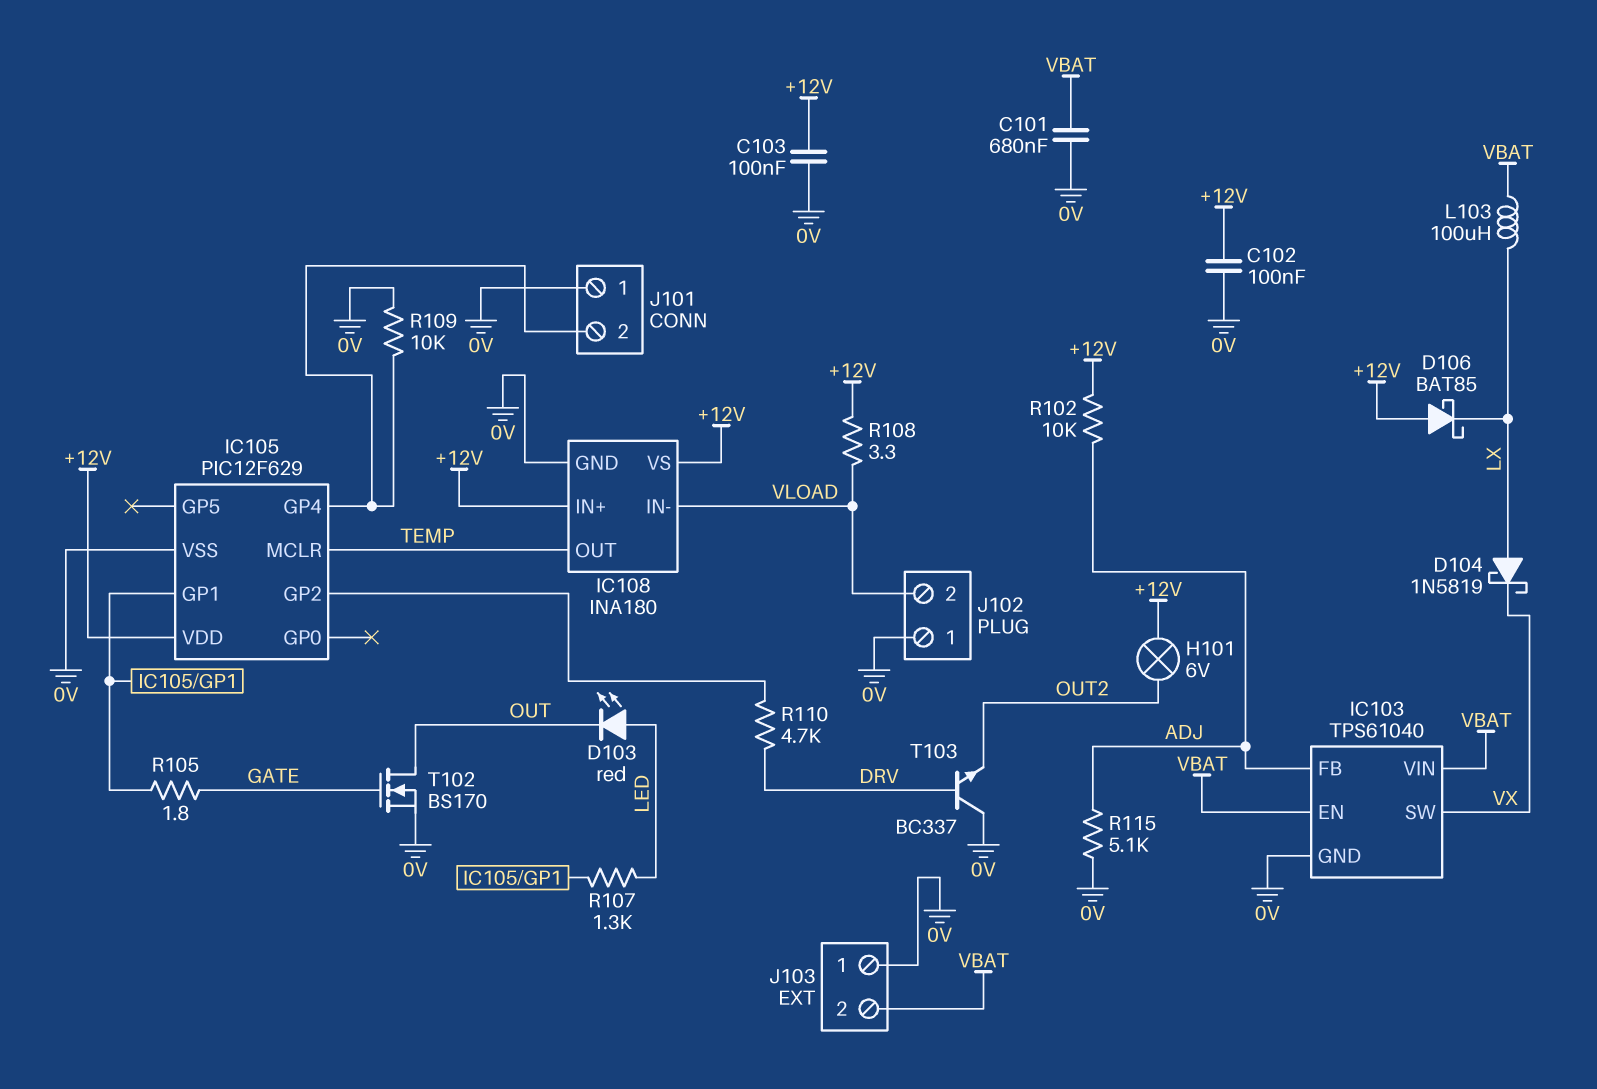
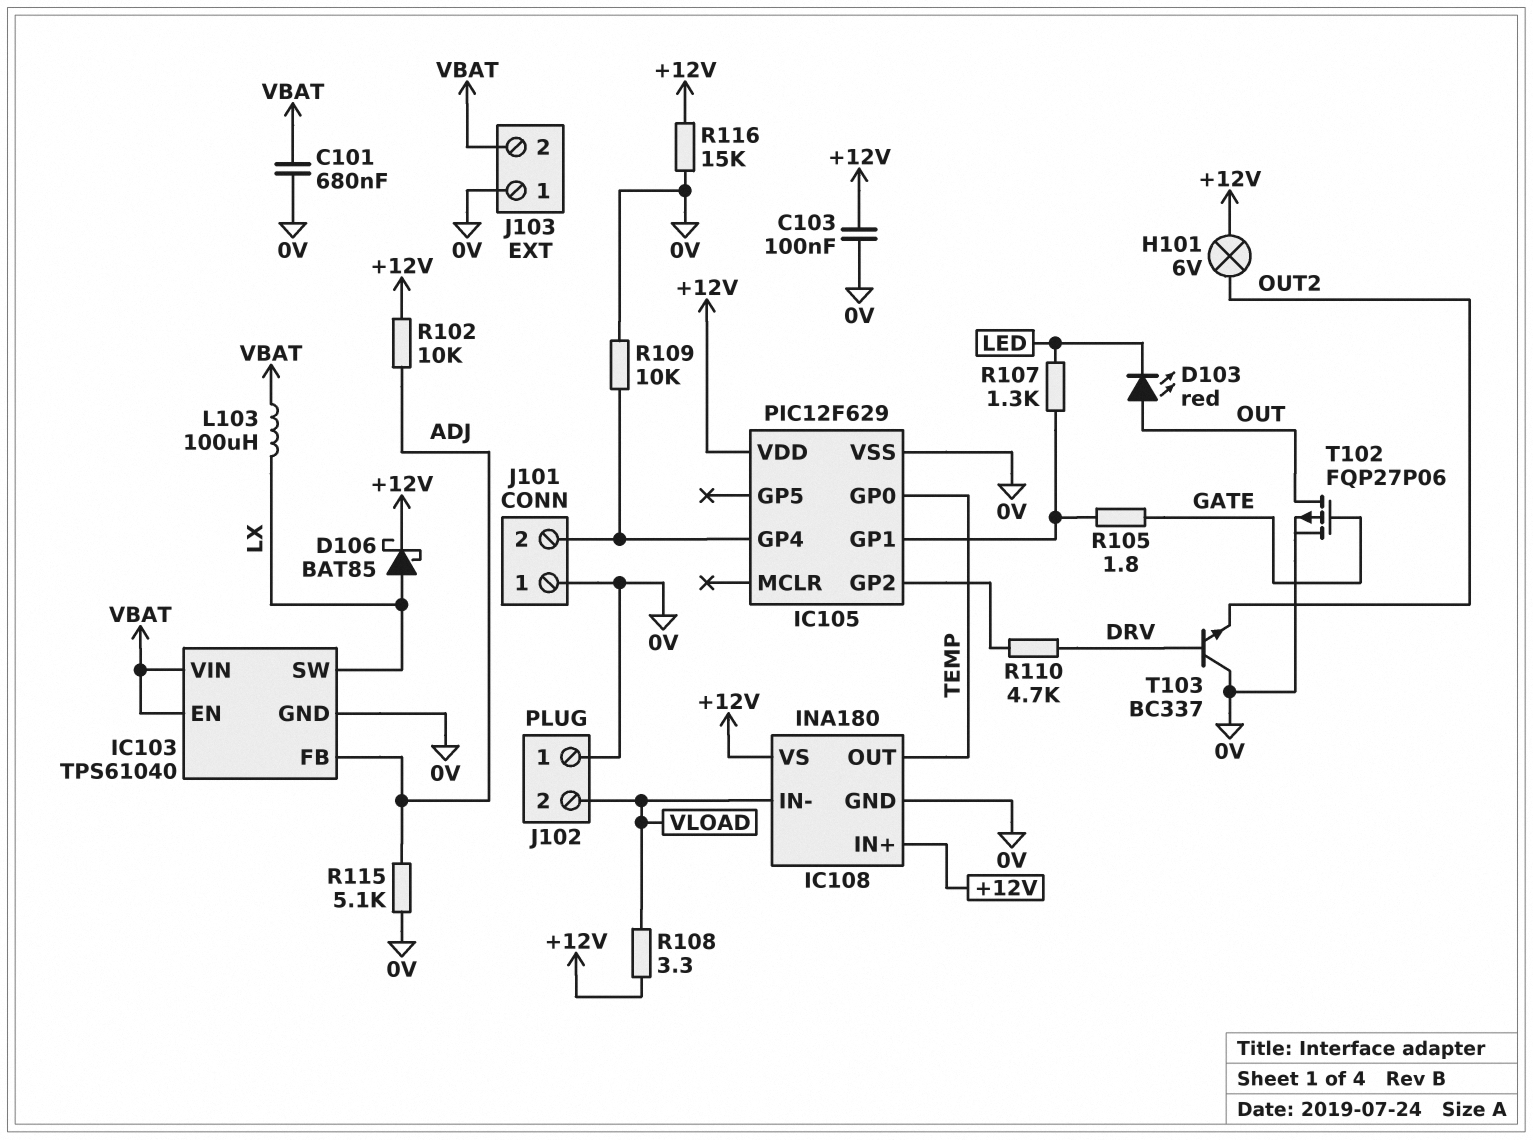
C102: 100nF (+12V, 0V) -> none
D103: LED red (A LED, K OUT) -> LED red (A OUT, K LED)
D104: schottky 1N5819 (A LX, K VX) -> none
D106: schottky BAT85 (A +12V, K LX) -> schottky BAT85 (A LX, K +12V)
IC103 pin SW: VX -> LX
IC105 pin GP0: none -> TEMP
IC105 pin MCLR: TEMP -> none
R116: none -> 15k (+12V, 0V)
T102: NMOS BS170 (G GATE, D OUT, S 0V) -> PMOS FQP27P06 (G GATE, D OUT, S 0V)

